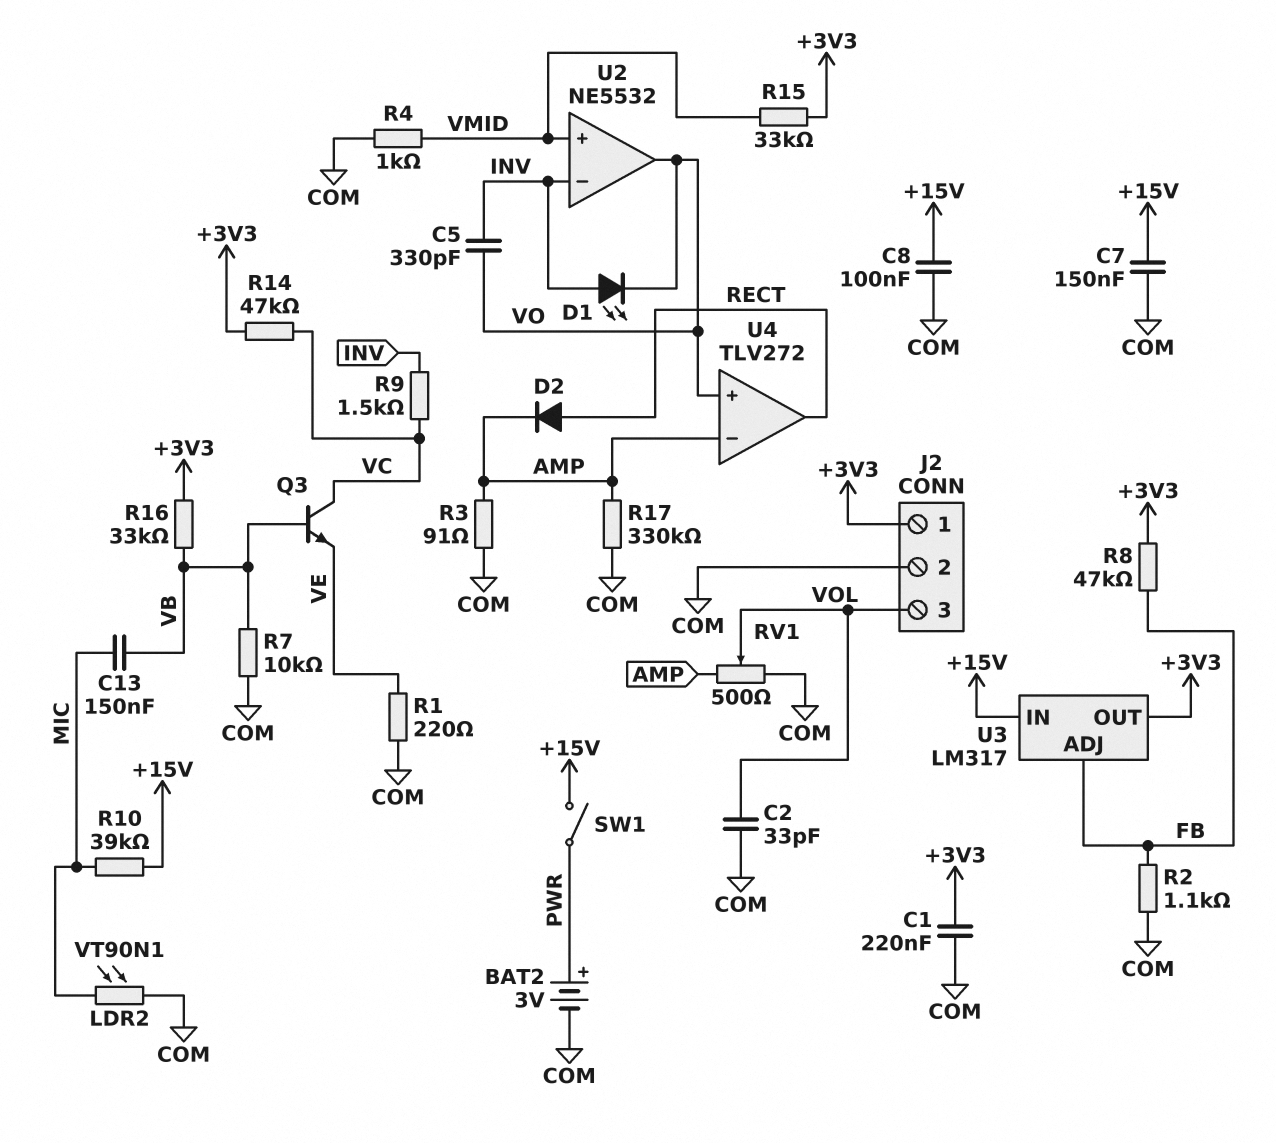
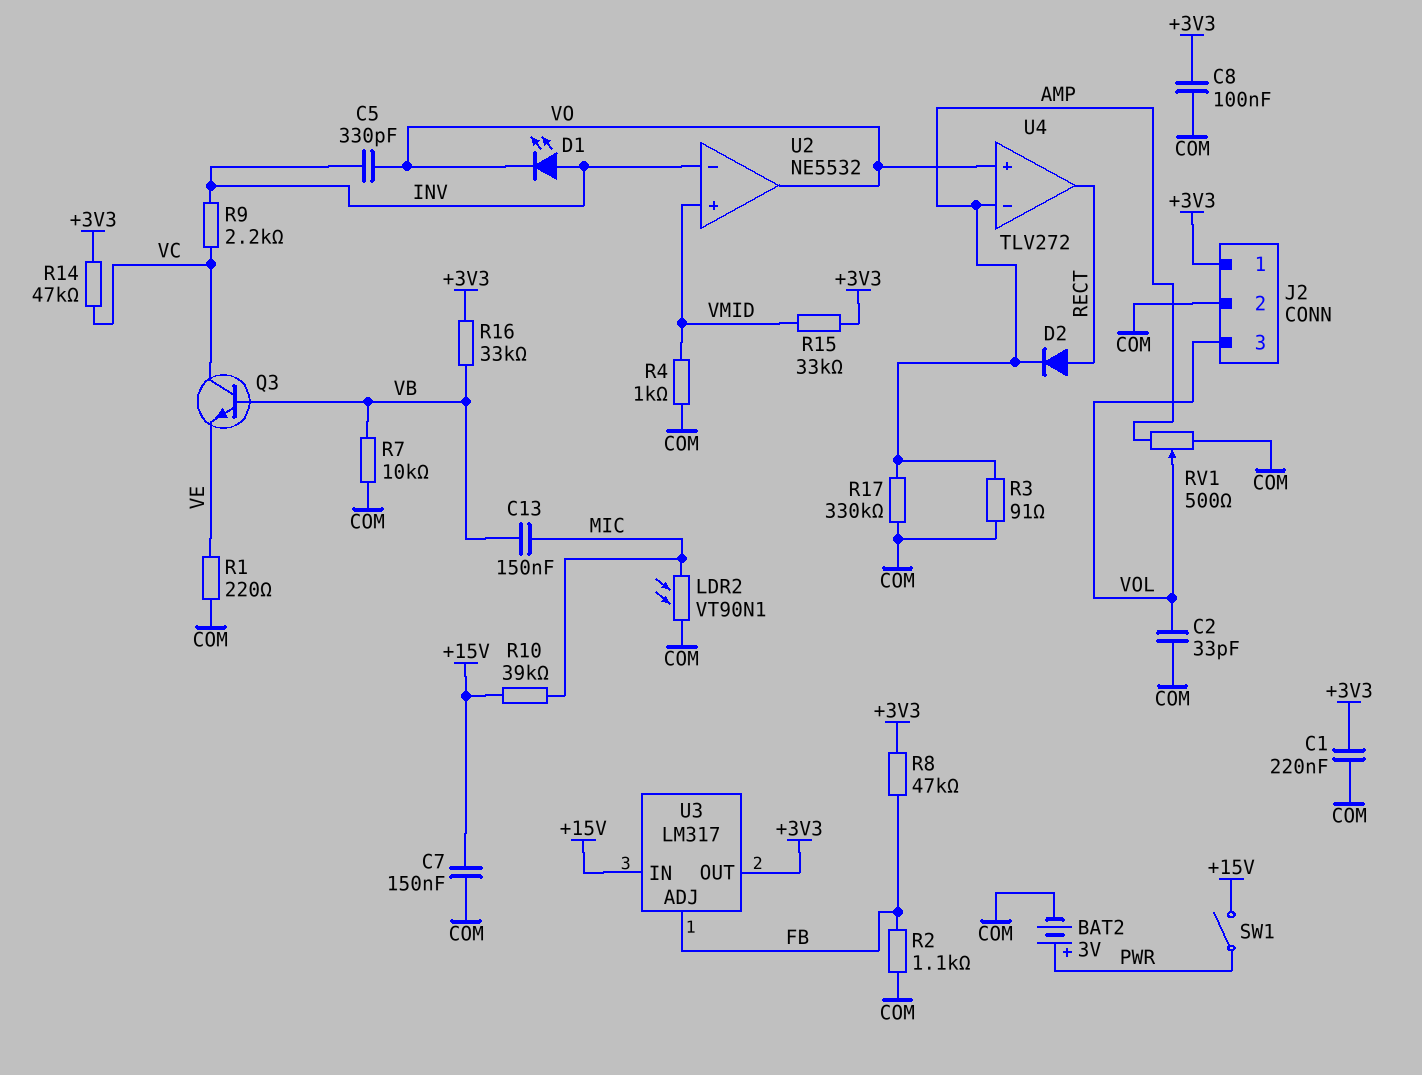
C8: 100nF (+15V, COM) -> 100nF (+3V3, COM)
R9: 1.5k (INV, VC) -> 2.2k (INV, VC)

